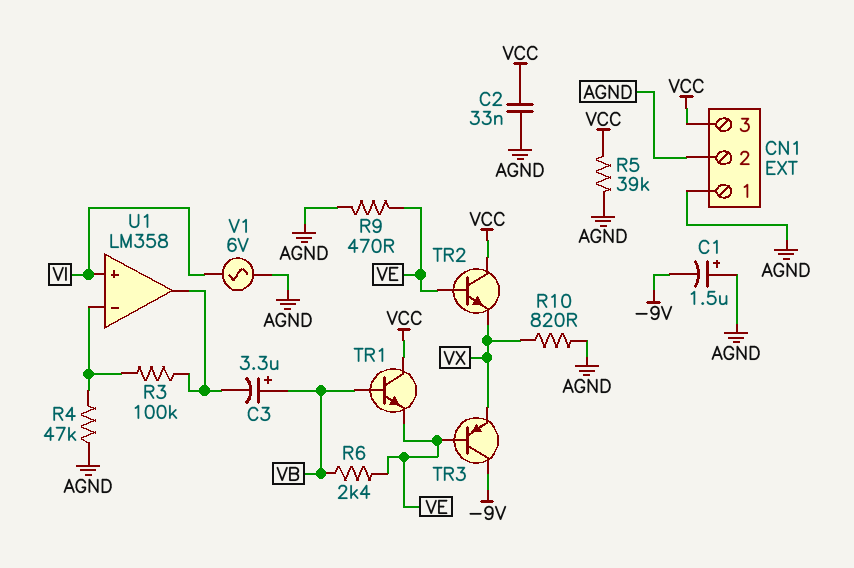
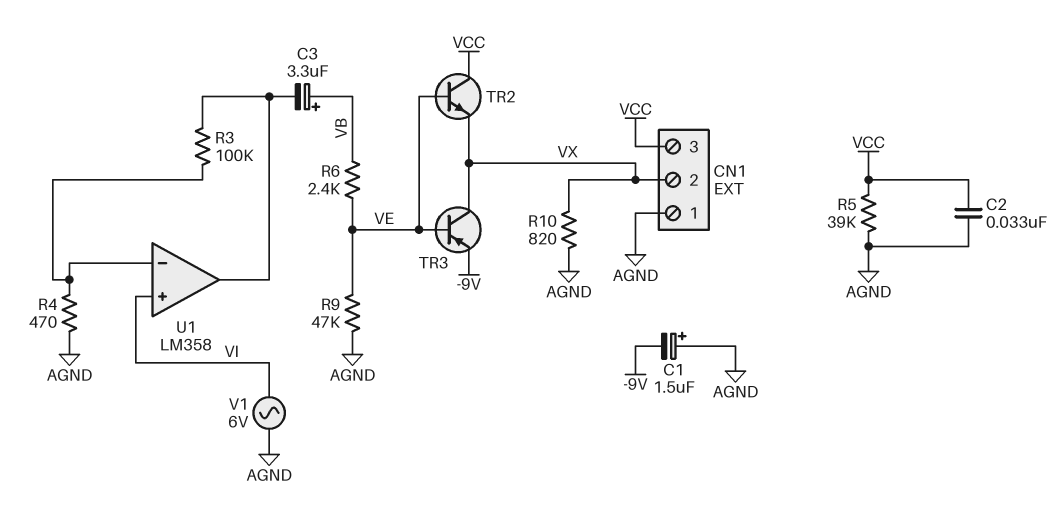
CN1 pin 2: AGND -> VX
R4: 47k (AGND, U1/in-) -> 470 (AGND, U1/in-)
R9: 470 (AGND, VE) -> 47k (AGND, VE)
TR1: NPN (B VB, C VCC, E VE) -> none
TR3: PNP (B VE, C -9V, E VX) -> PNP (B VE, C VX, E -9V)

